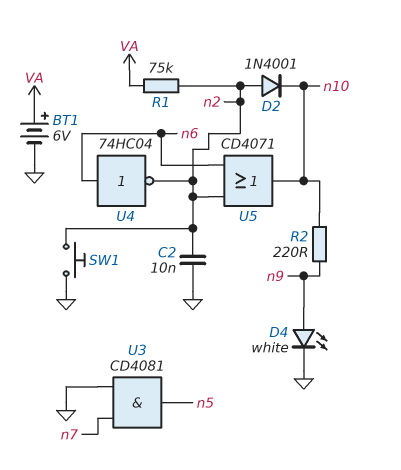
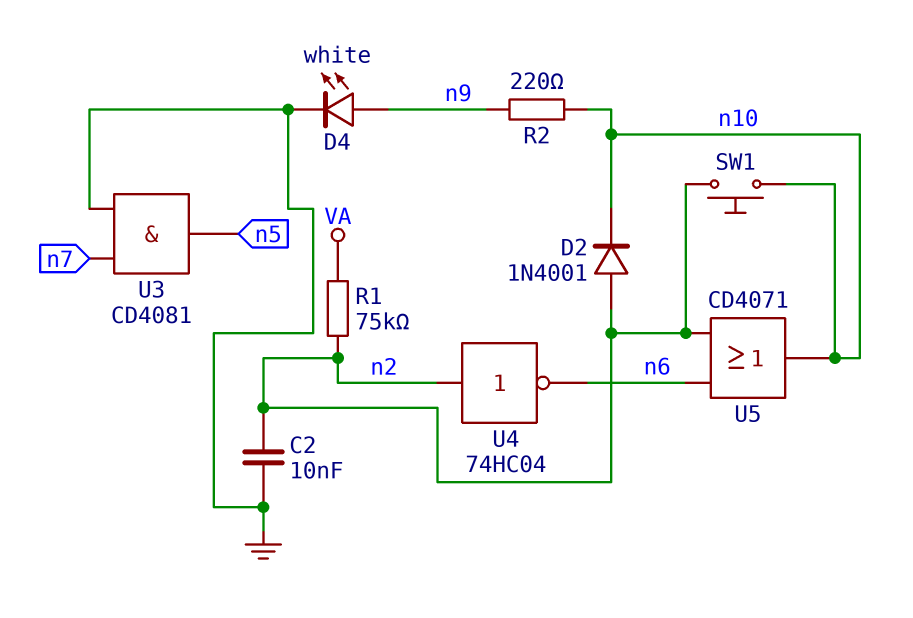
BT1: 6V (plus VA, minus GND) -> none
SW1: button (GND, n2) -> button (n2, n10)
U4: NOT 74HC04 (in n6, out n2) -> NOT 74HC04 (in n2, out n6)

